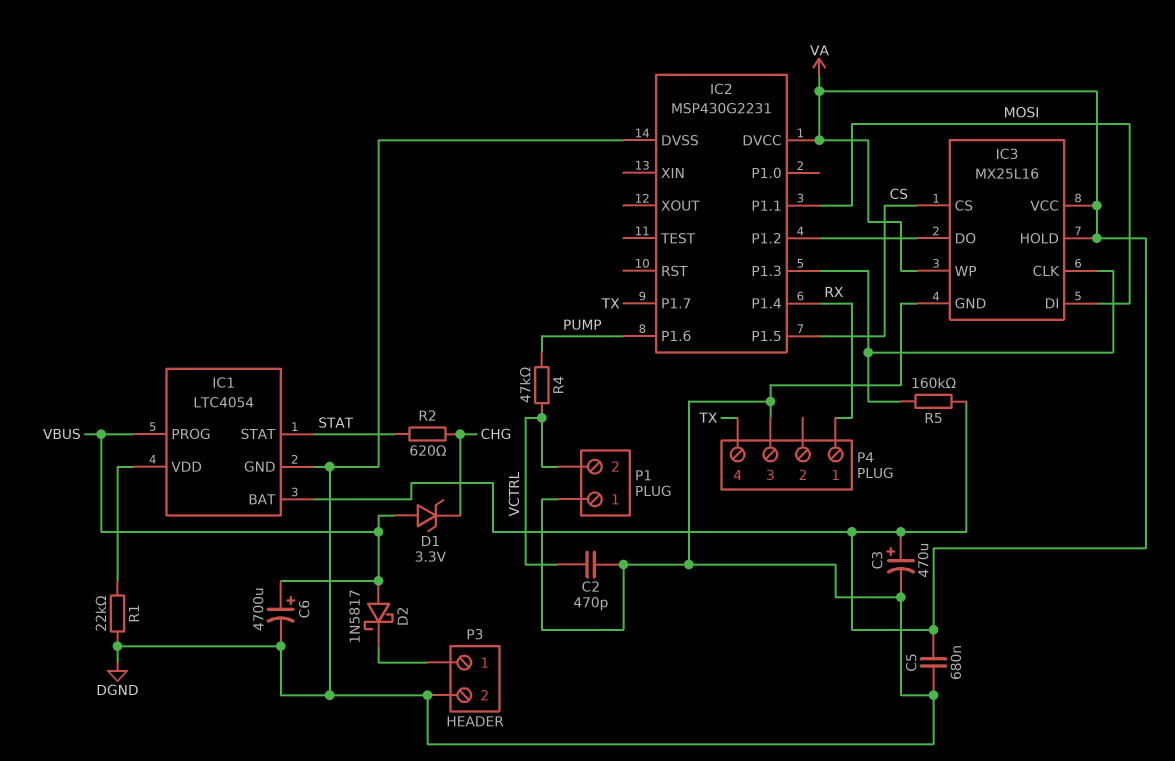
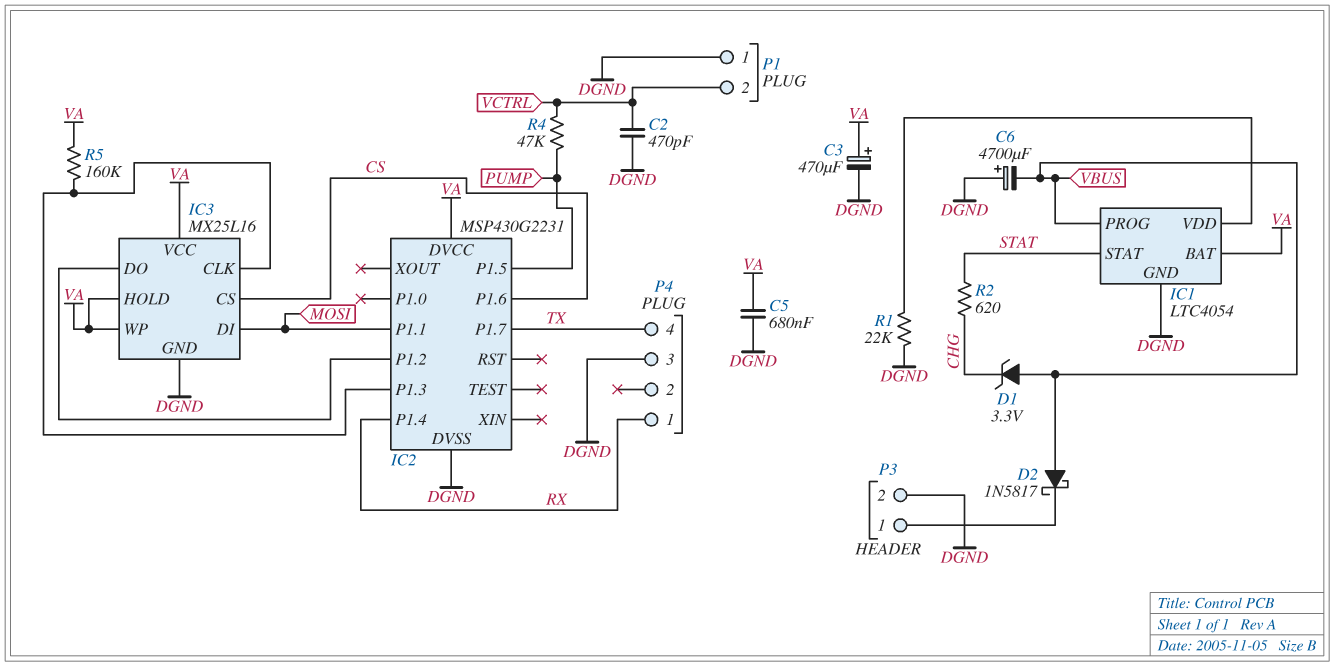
C6: 4700uF (plus VBUS, minus DGND) -> 4700uF (plus DGND, minus VBUS)
IC2 pin P1.5: CS -> PUMP
IC2 pin P1.6: PUMP -> CS

